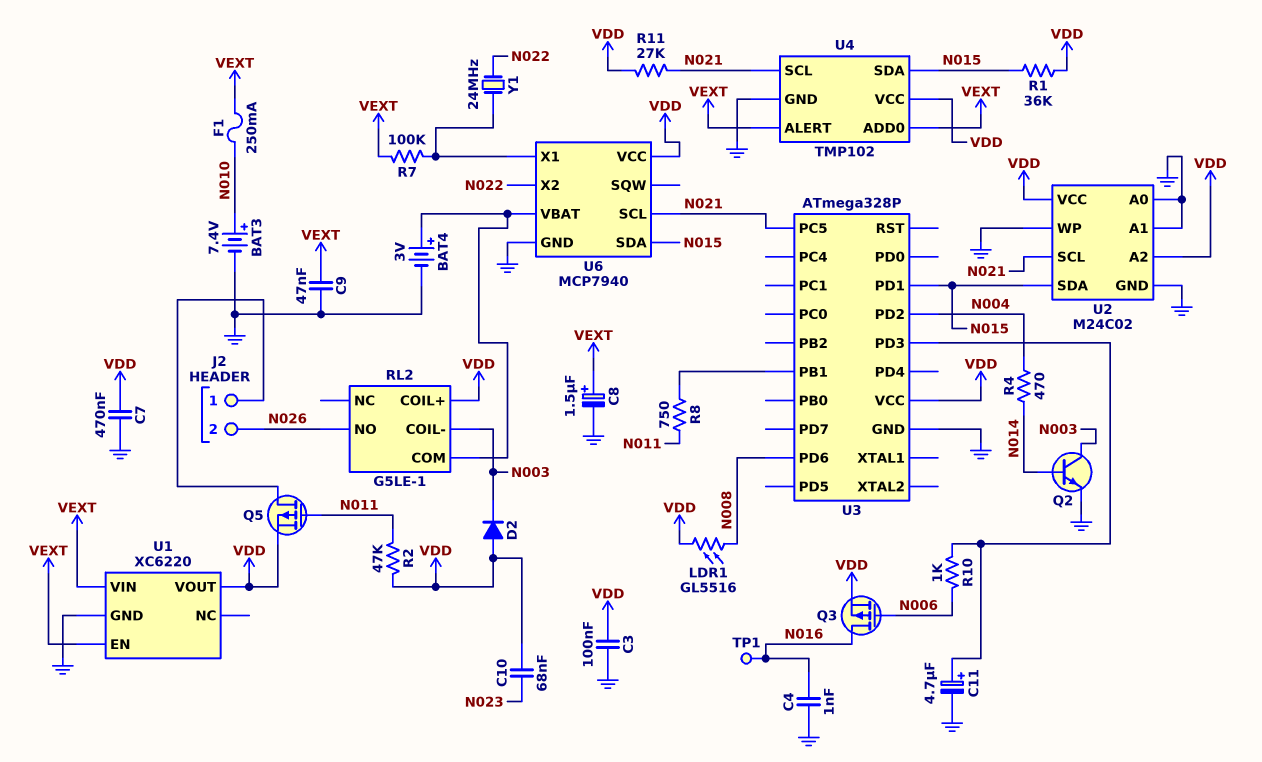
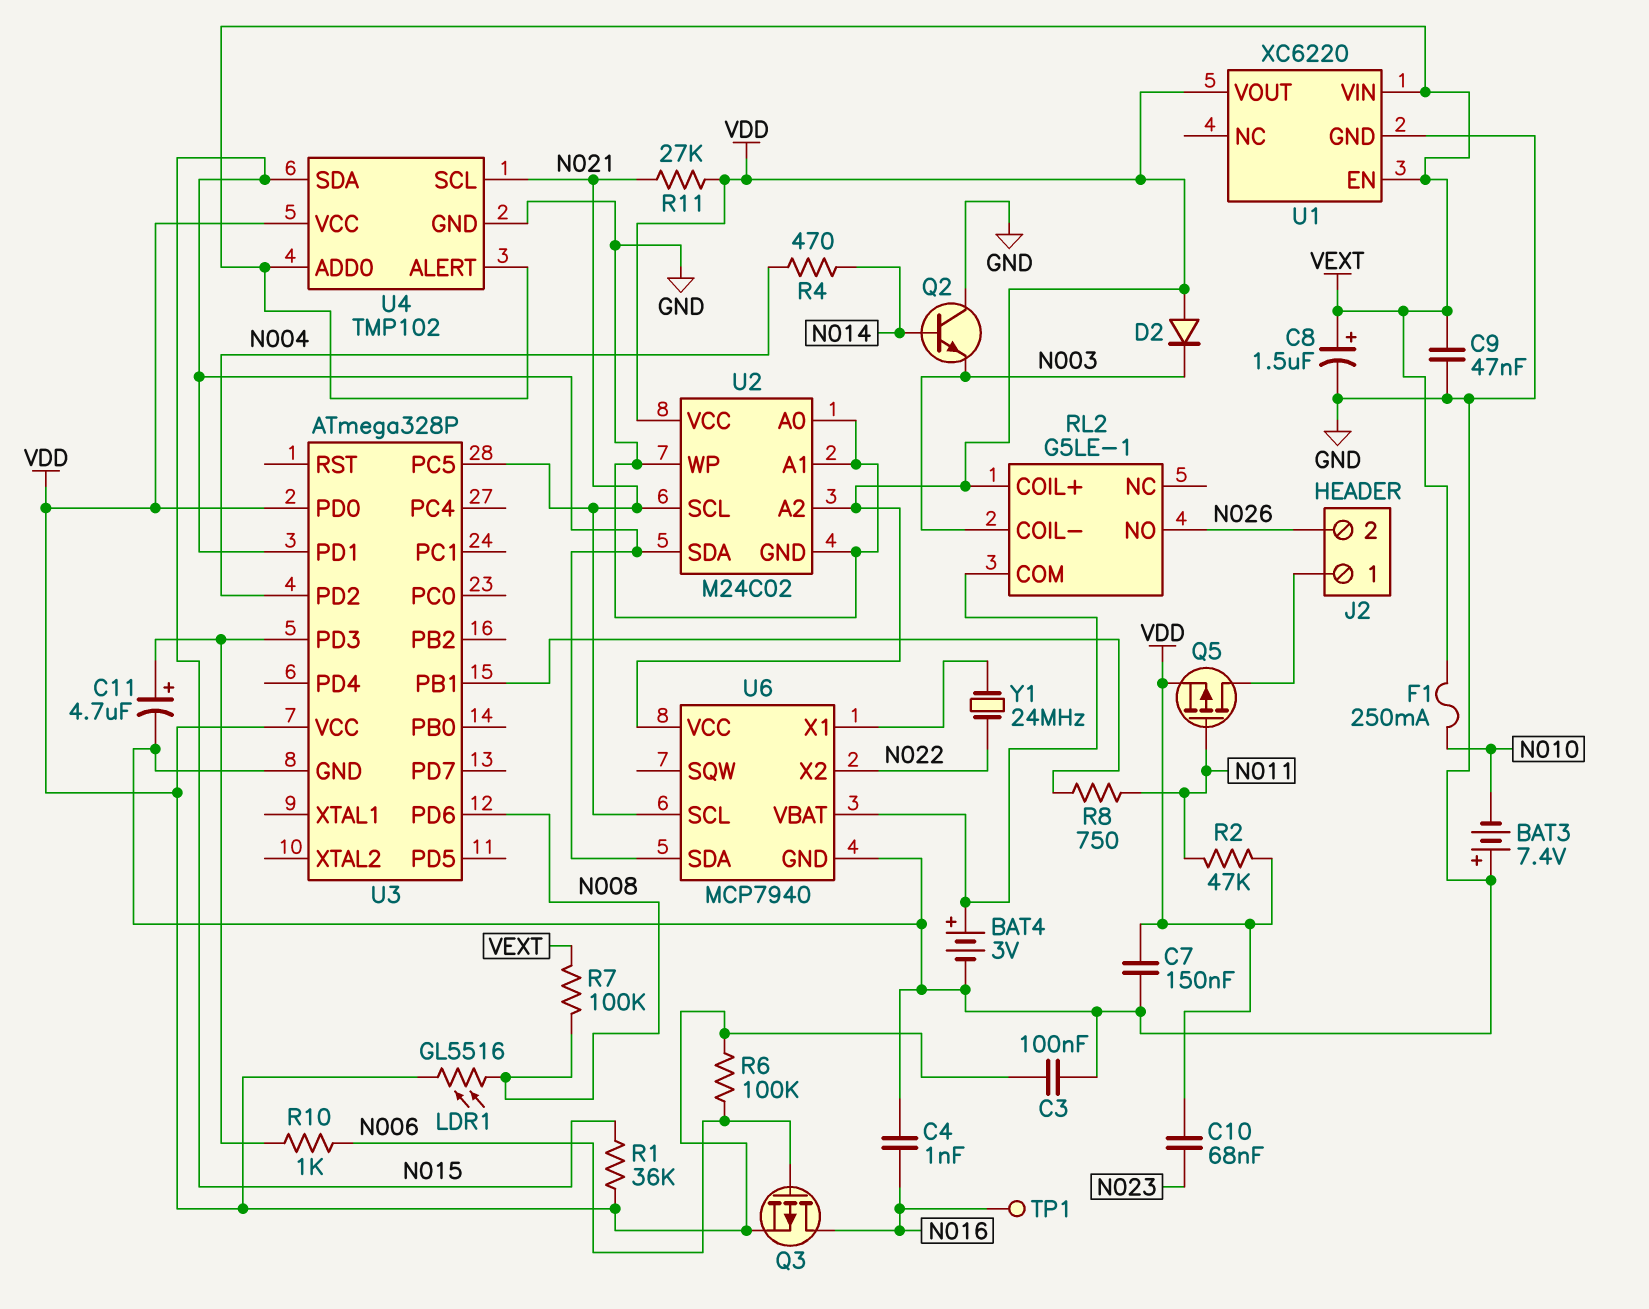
BAT3: 7.4V (plus N010, minus GND) -> 7.4V (plus GND, minus N010)
C7: 470nF (GND, VDD) -> 150nF (GND, VDD)
Q2: NPN (B N014, C N003, E GND) -> NPN (B N014, C GND, E N003)
R6: none -> 100k (N006, VDD)
R7: 100k (U6/X1, VEXT) -> 100k (N008, VEXT)
U3 pin PD0: none -> VDD

